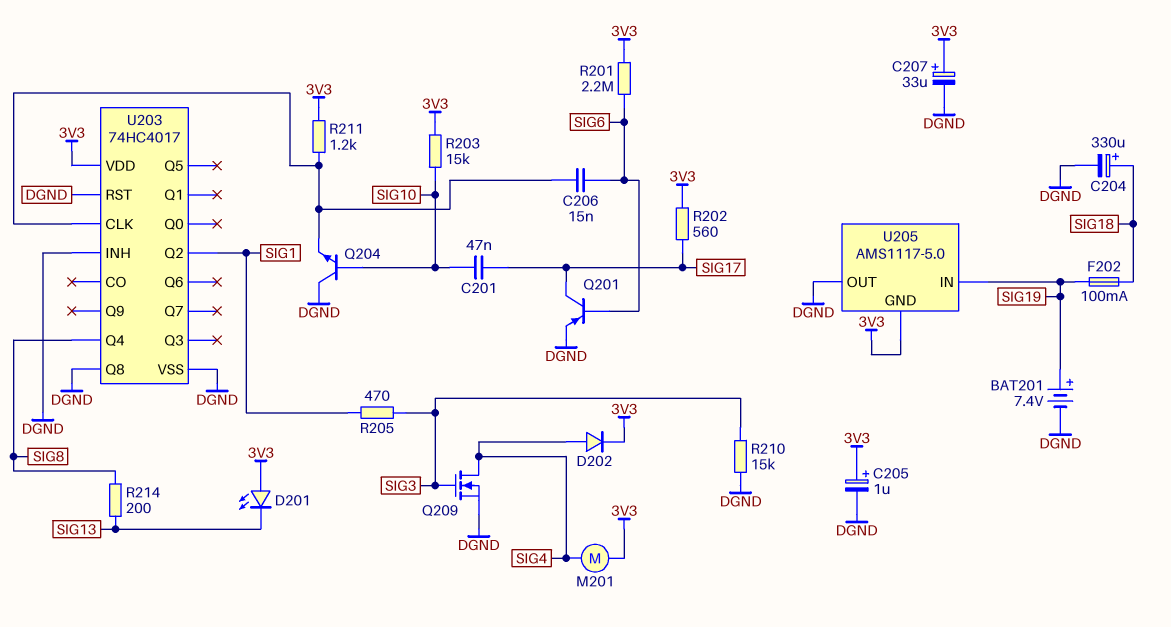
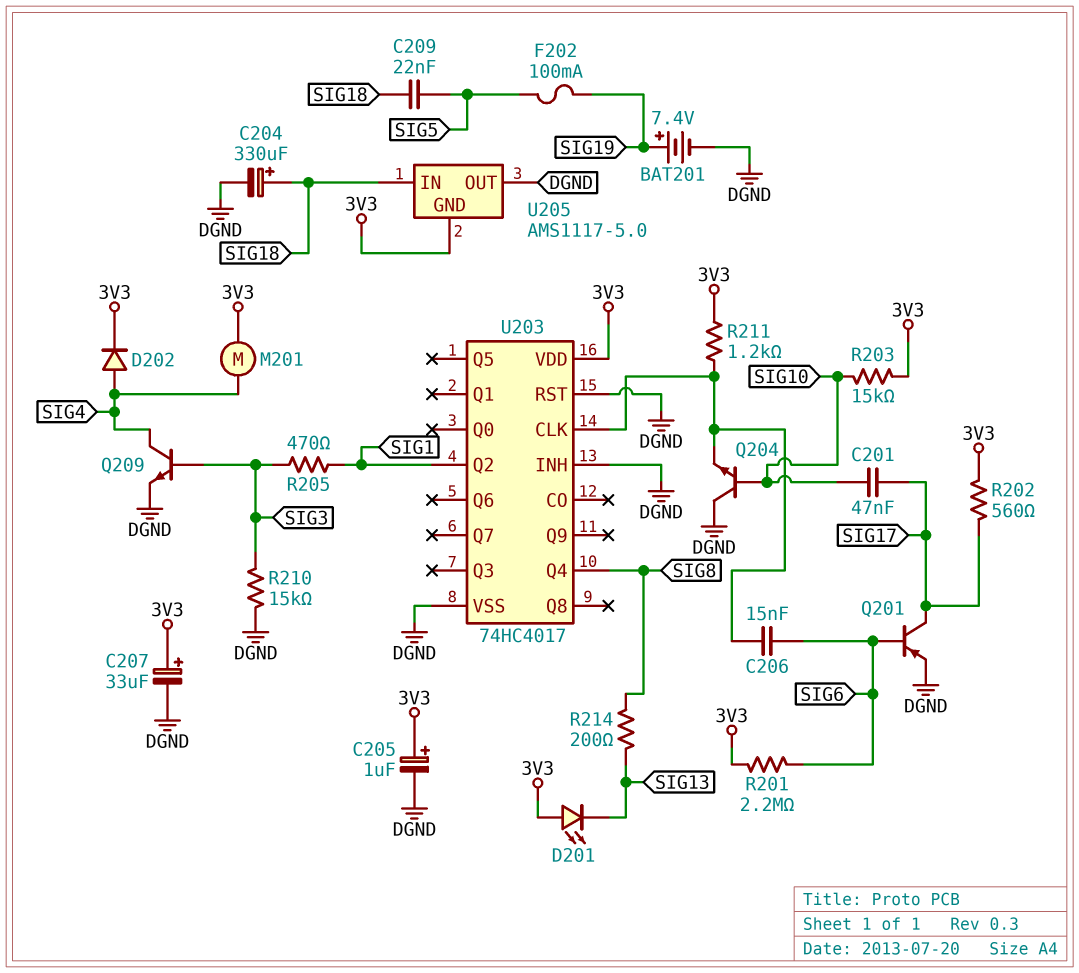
C209: none -> 22nF (SIG5, SIG18)
F202: 100mA (SIG18, SIG19) -> 100mA (SIG5, SIG19)
Q209: NMOS (G SIG3, D SIG4, S DGND) -> NPN (B SIG3, C SIG4, E DGND)
U203 pin Q8: DGND -> none
U205 pin IN: SIG19 -> SIG18

